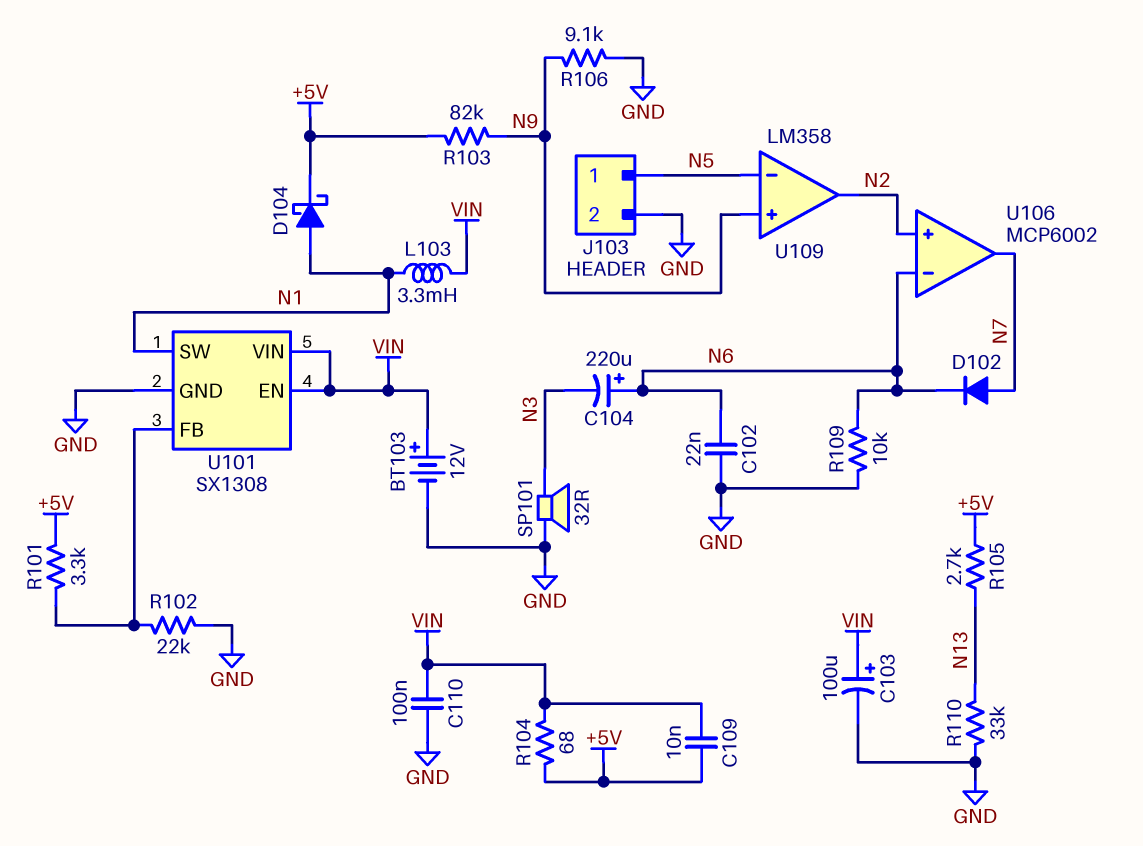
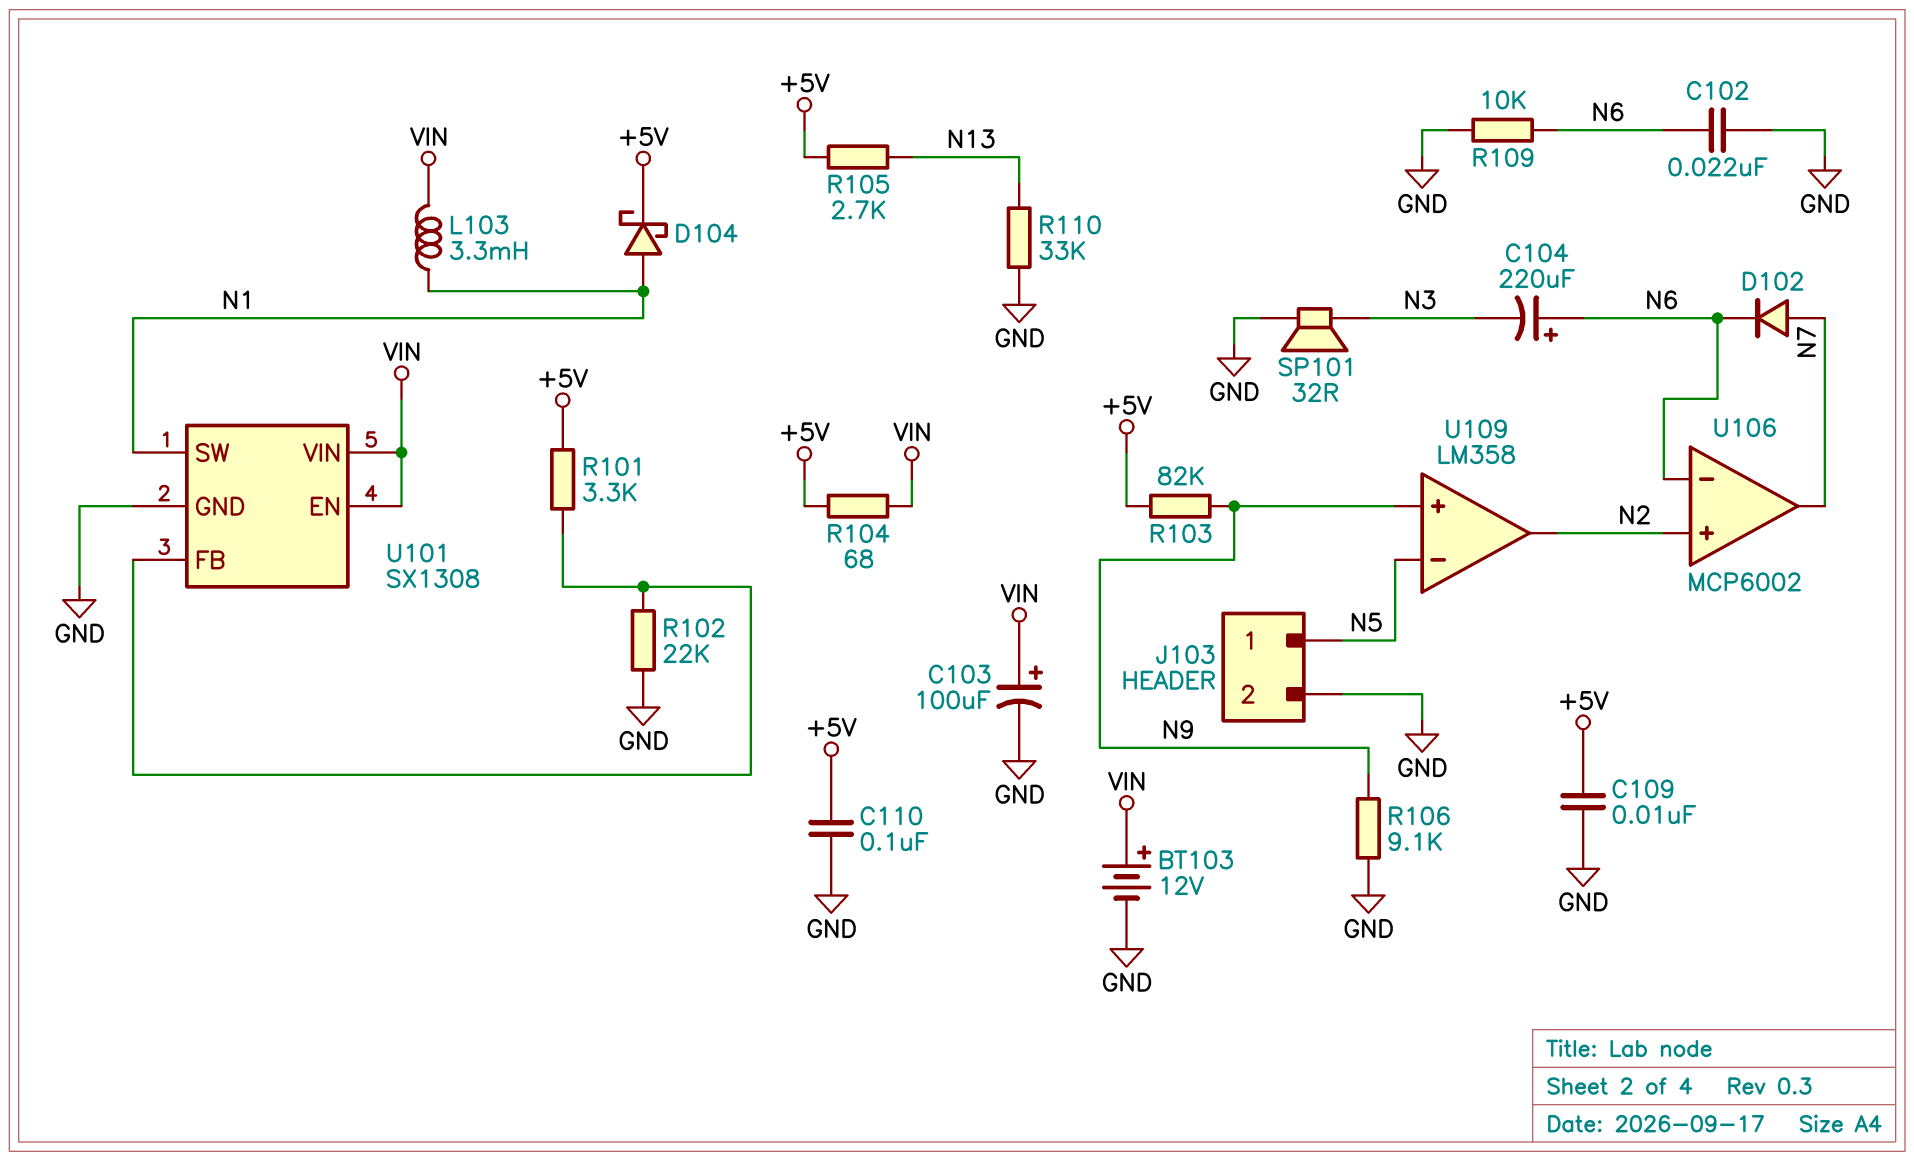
C109: 10nF (+5V, VIN) -> 10nF (+5V, GND)
C110: 100nF (GND, VIN) -> 100nF (+5V, GND)

